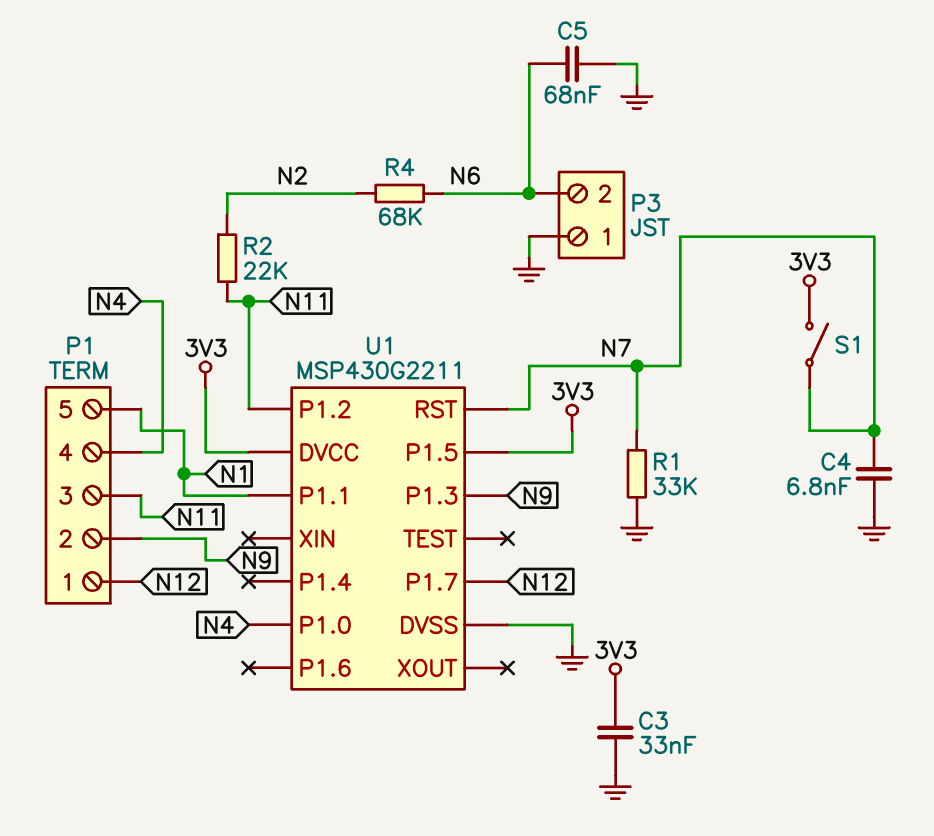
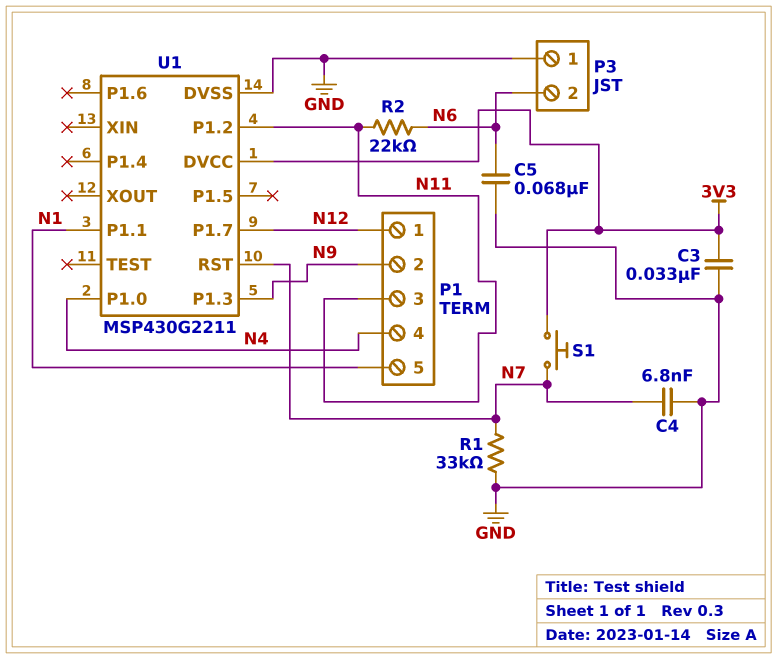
R2: 22k (N2, N11) -> 22k (N6, N11)
R4: 68k (N2, N6) -> none
S1: switch (3V3, N7) -> button (3V3, N7)
U1 pin P1.5: 3V3 -> none

